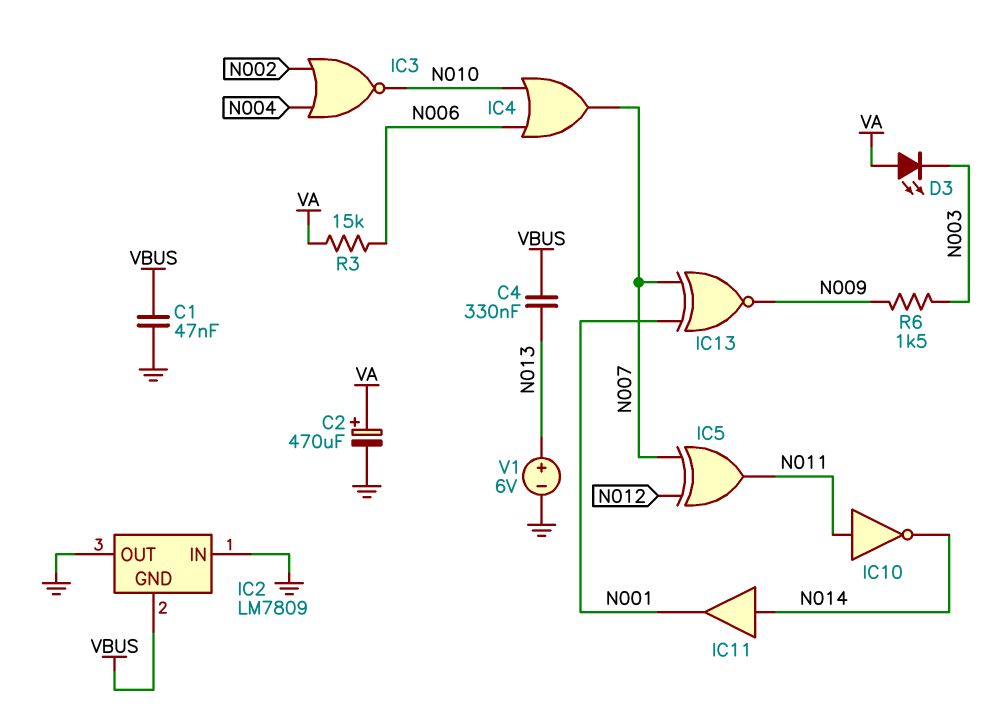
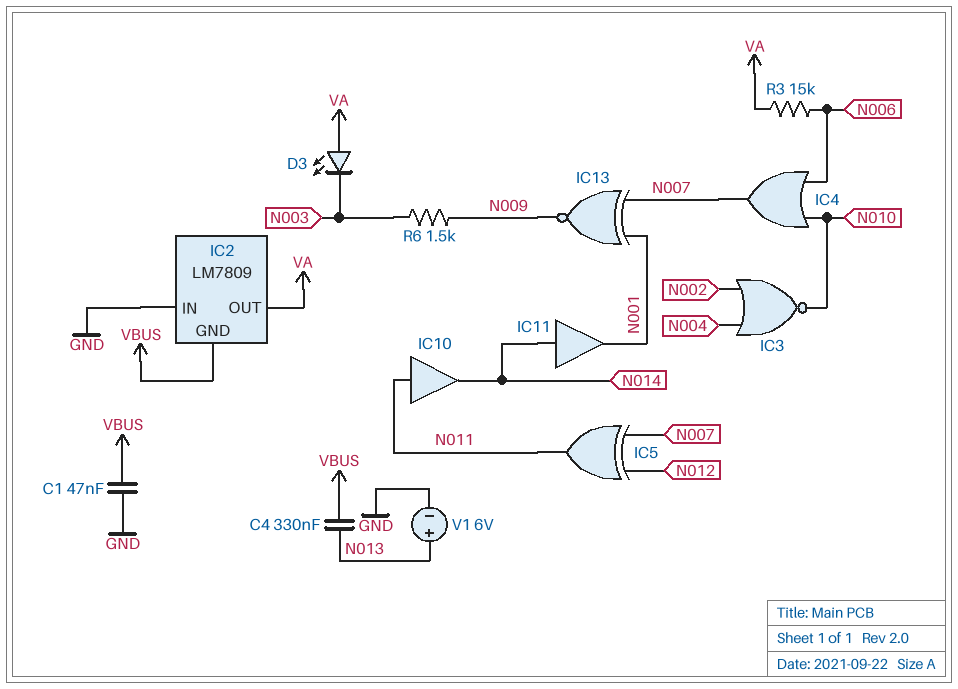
C2: 470uF (plus VA, minus GND) -> none
IC2 pin OUT: GND -> VA
IC10: NOT (in N011, out N014) -> buffer (in N011, out N014)

